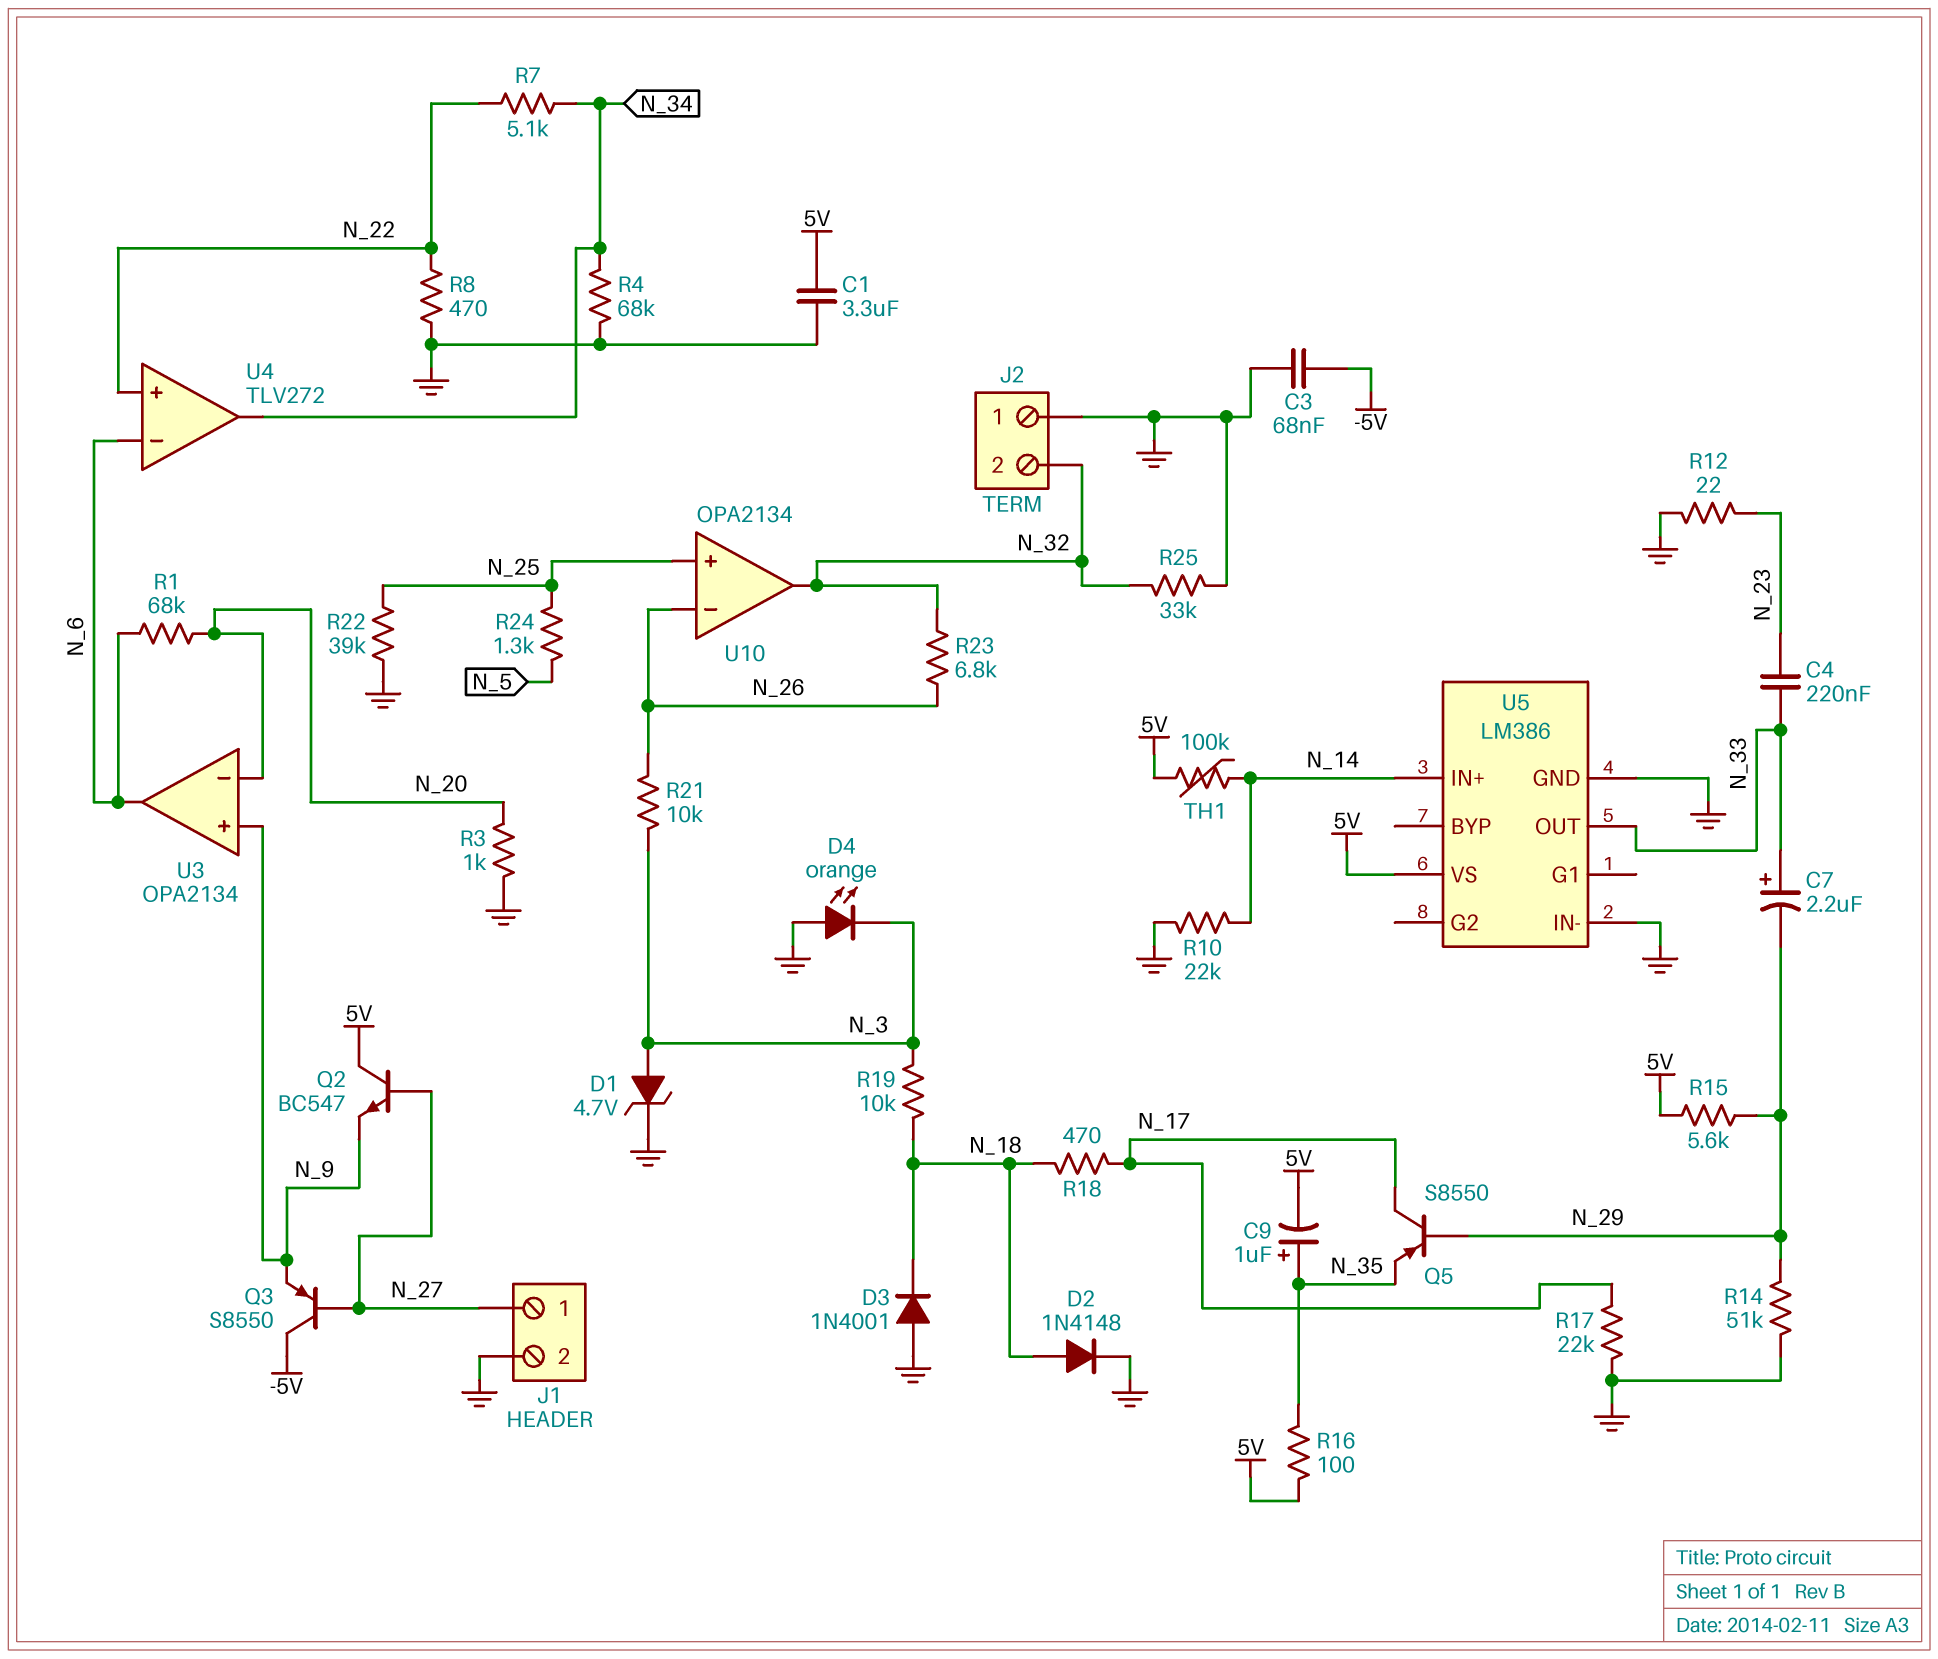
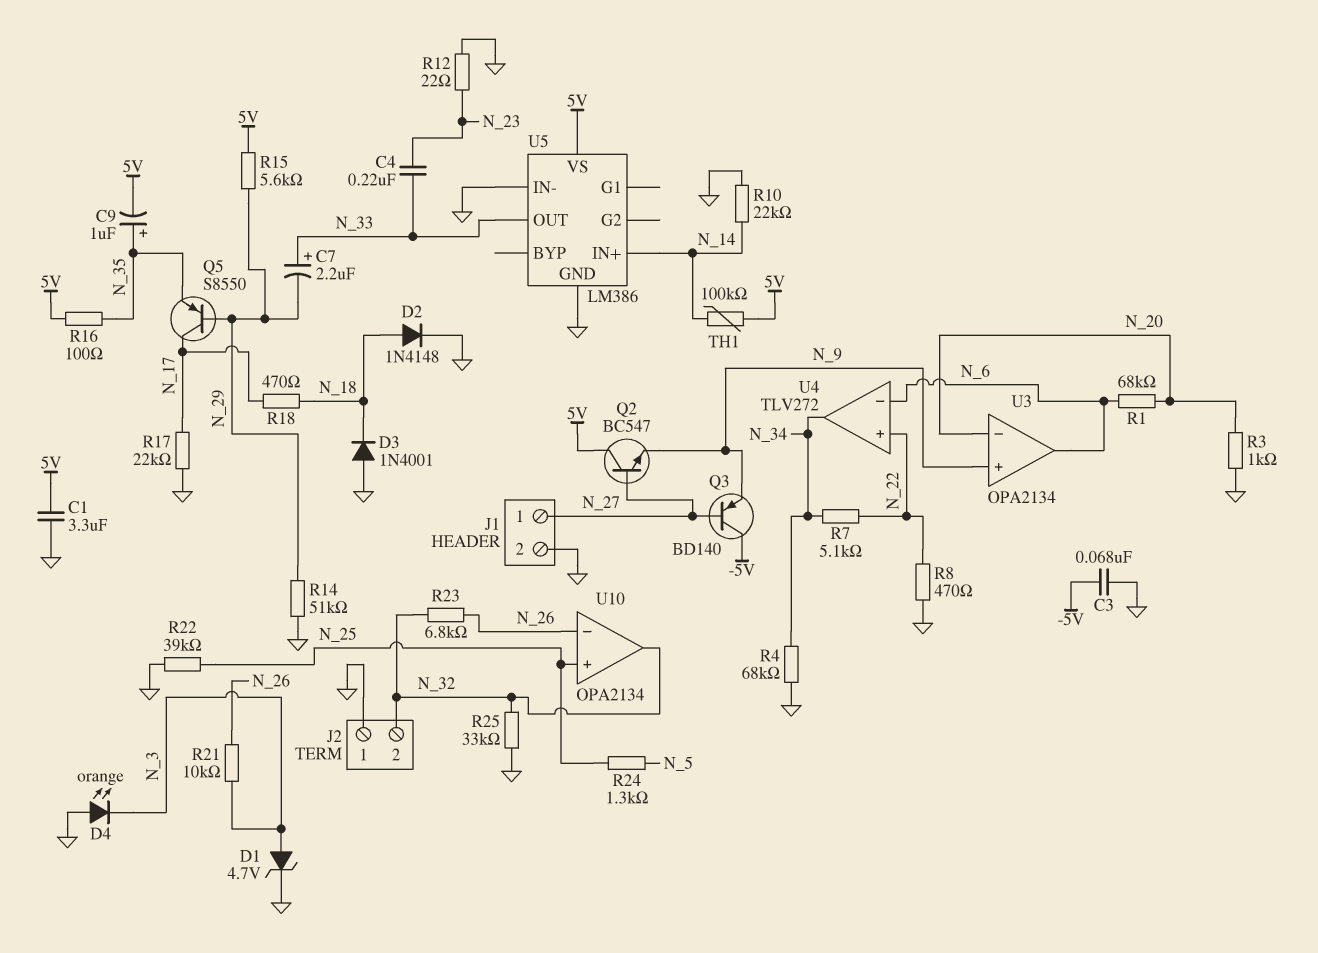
Q3: PNP S8550 (B N_27, C -5V, E N_9) -> PNP BD140 (B N_27, C -5V, E N_9)
R19: 10k (N_3, N_18) -> none

